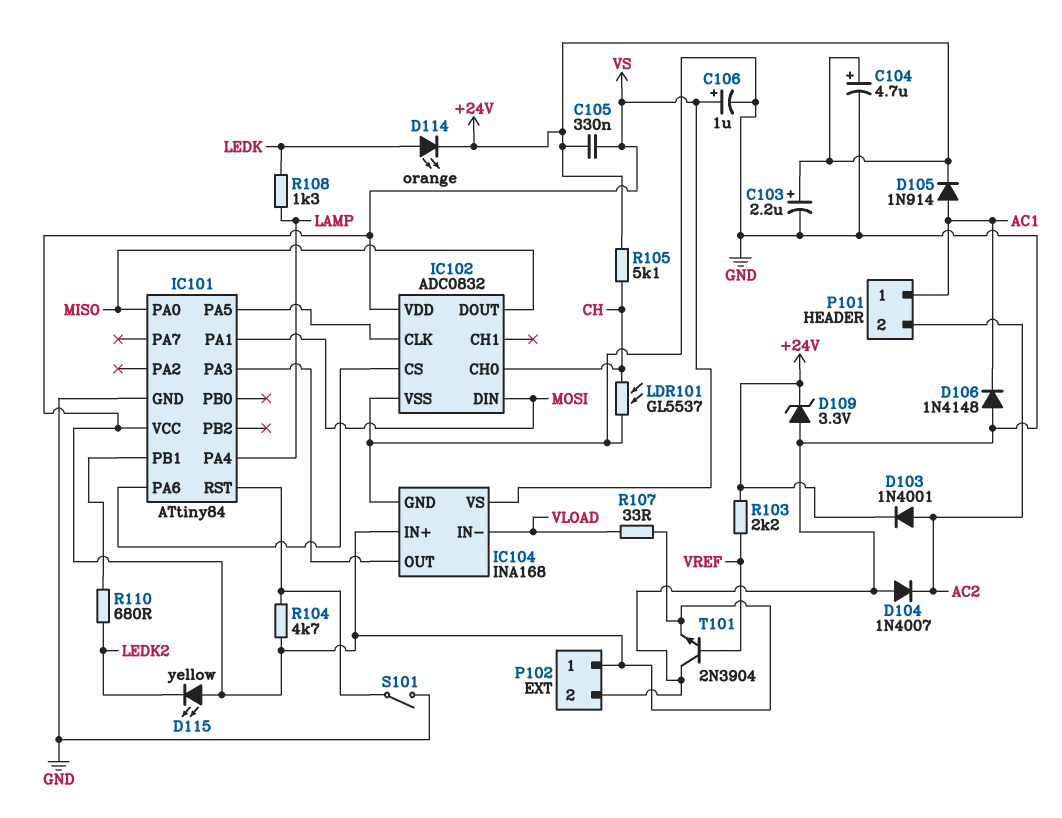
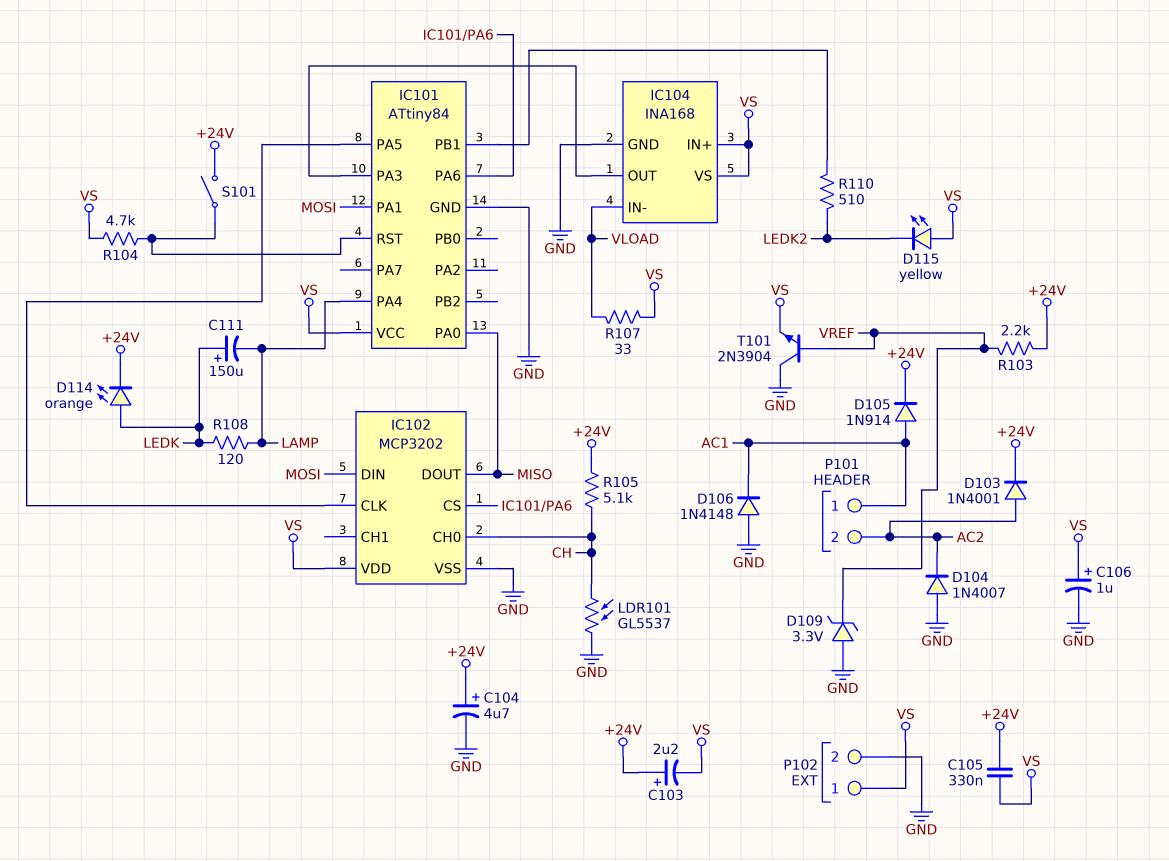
C103: 2.2uF (plus +24V, minus GND) -> 2.2uF (plus +24V, minus VS)
C111: none -> 150uF (plus LEDK, minus LAMP)
D109: zener 3.3V (A GND, K +24V) -> zener 3.3V (A GND, K VREF)
IC102: ADC0832 -> MCP3202
R108: 1.3k (LAMP, LEDK) -> 120 (LAMP, LEDK)
R110: 680 (IC101/PB1, LEDK2) -> 510 (IC101/PB1, LEDK2)
S101: switch (GND, IC101/RST) -> switch (+24V, IC101/RST)

